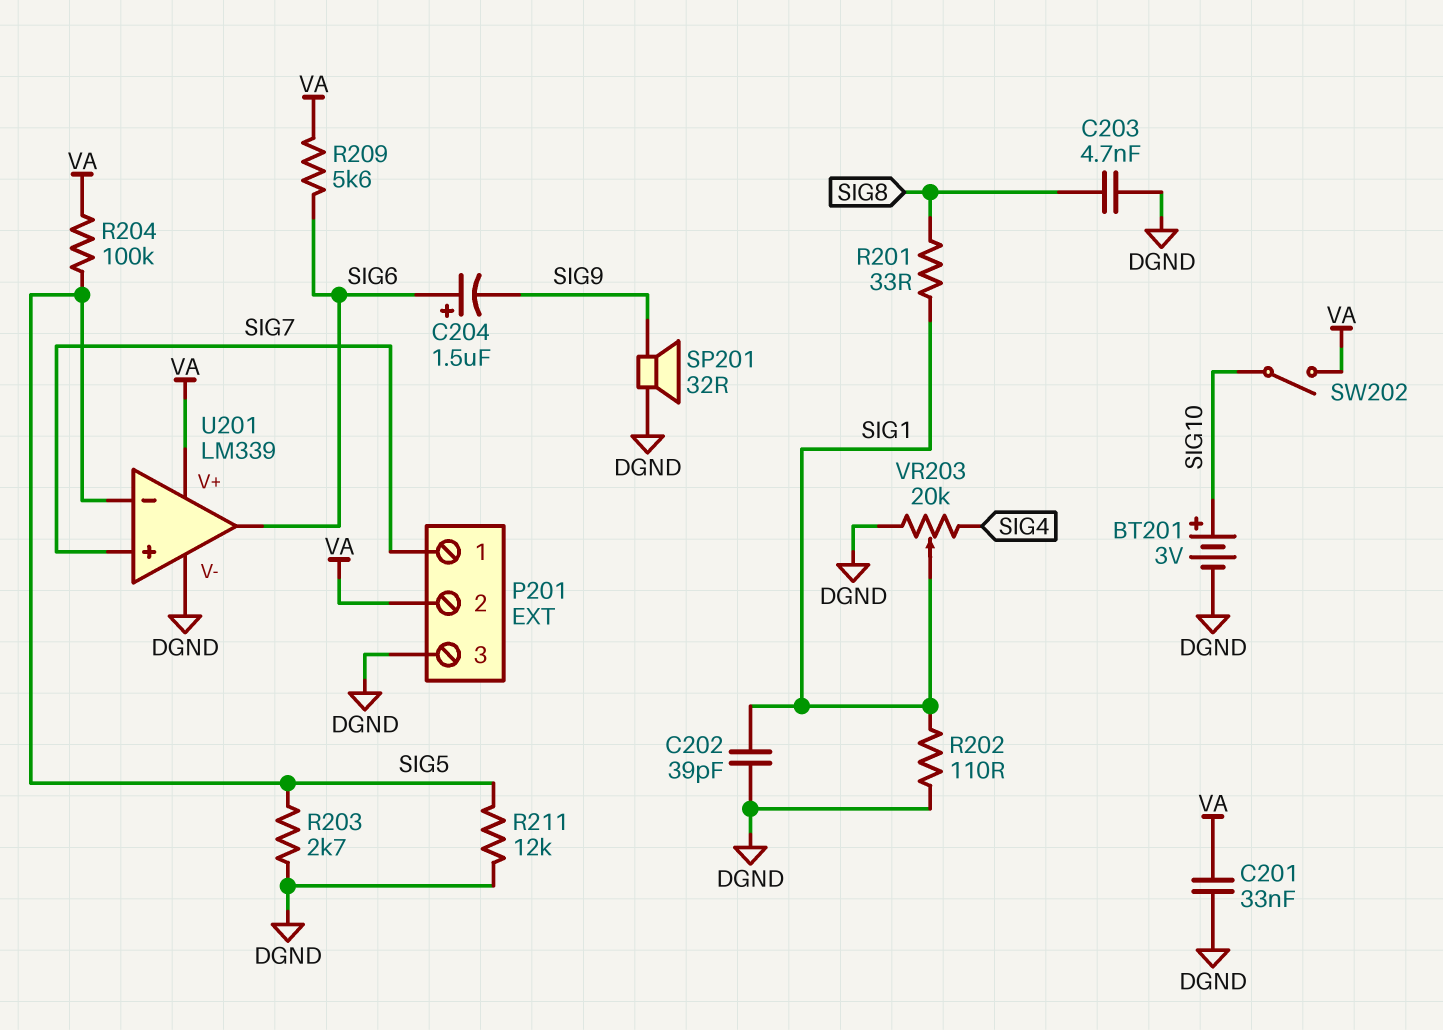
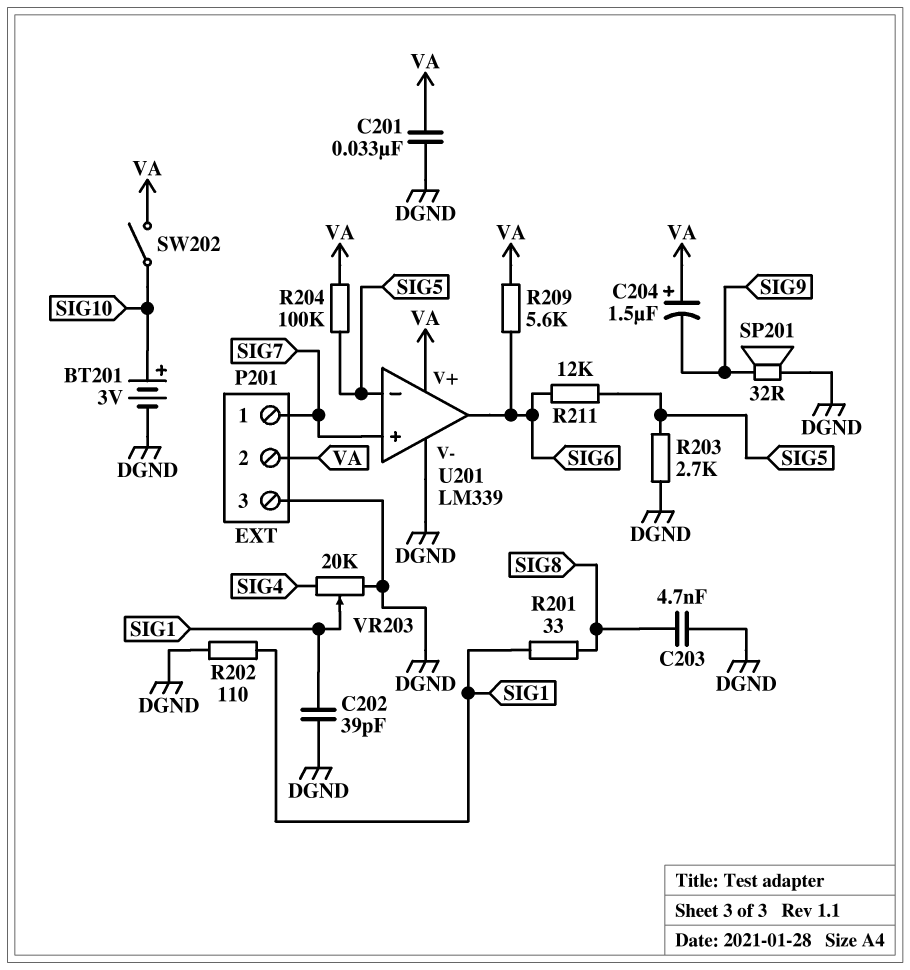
C204: 1.5uF (plus SIG6, minus SIG9) -> 1.5uF (plus VA, minus SIG9)
R211: 12k (DGND, SIG5) -> 12k (SIG5, SIG6)

